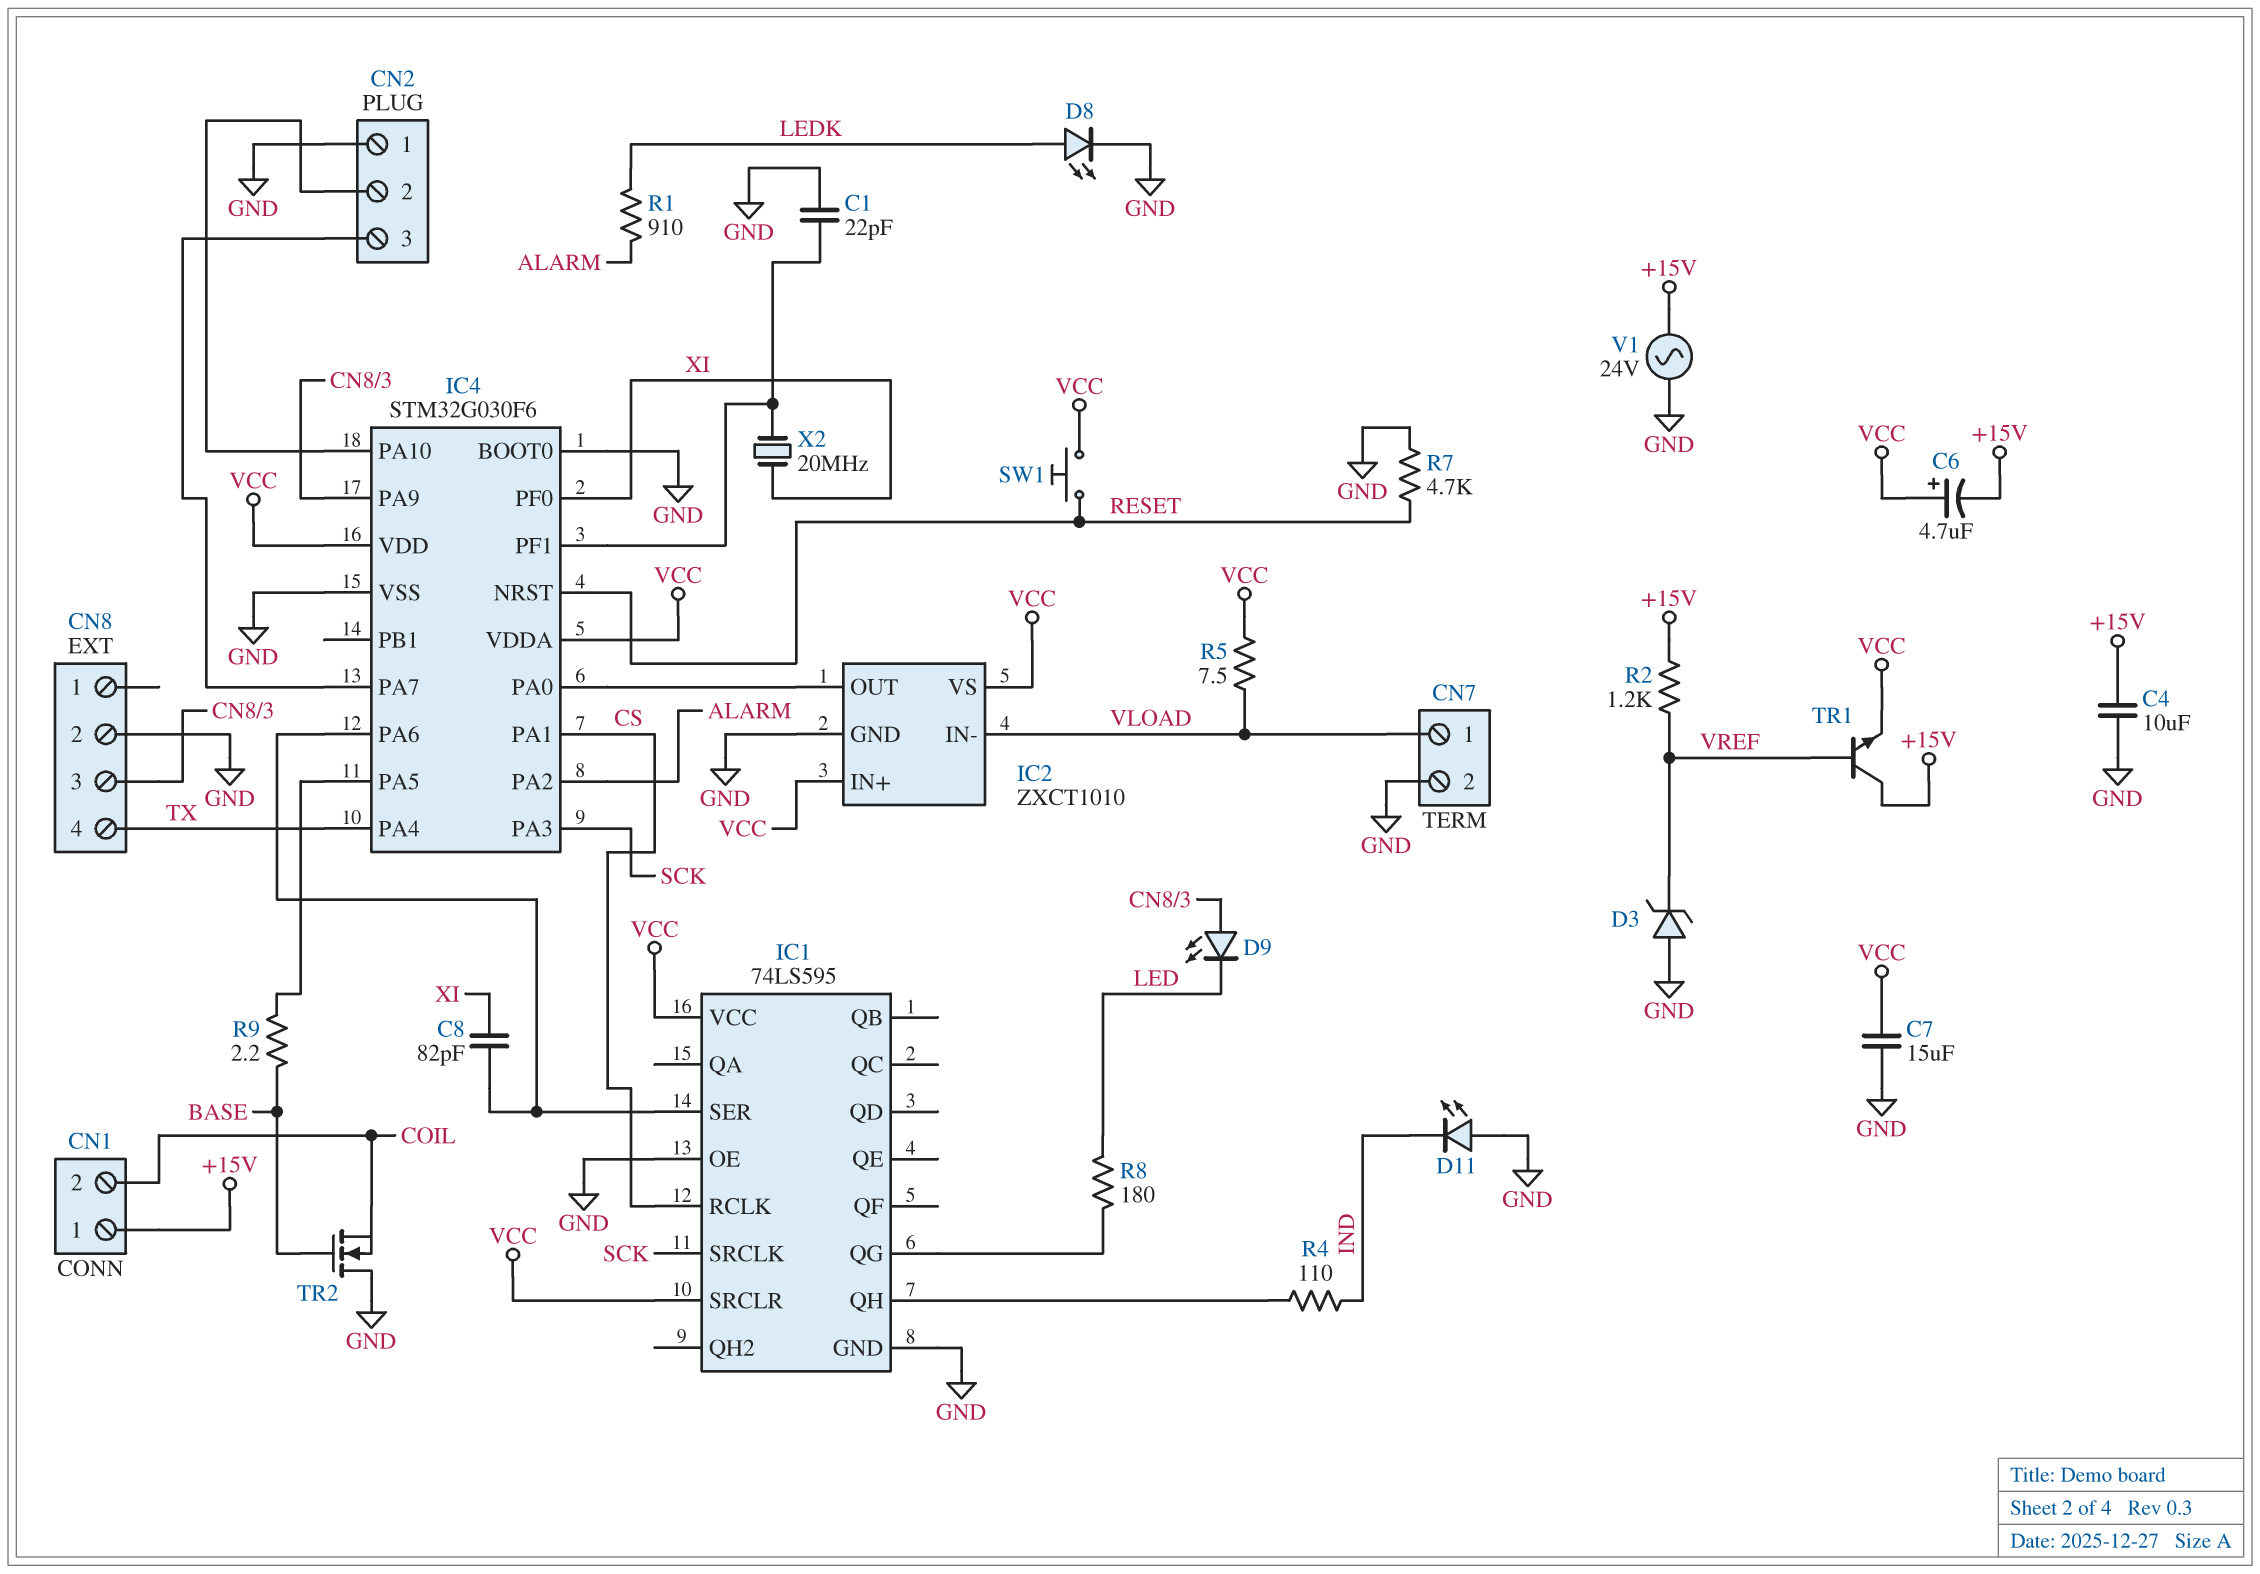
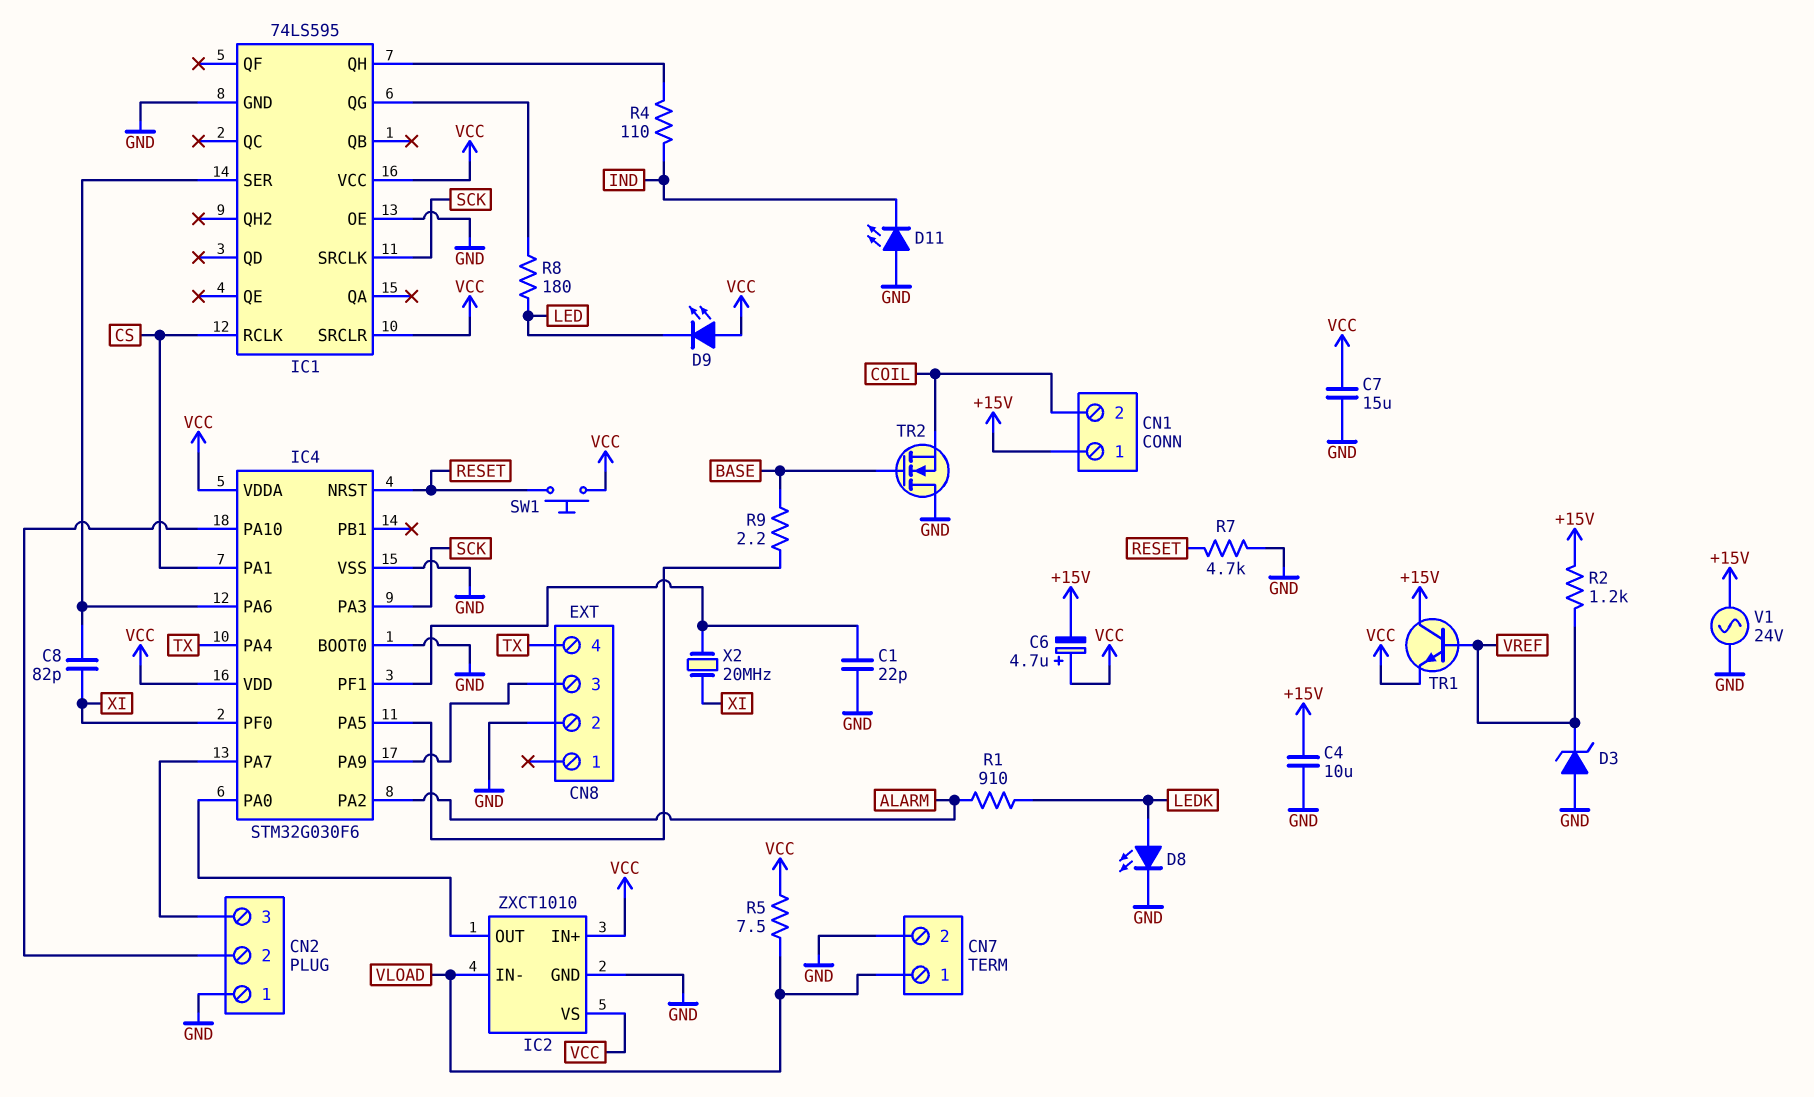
D9: LED (A CN8/3, K LED) -> LED (A VCC, K LED)

